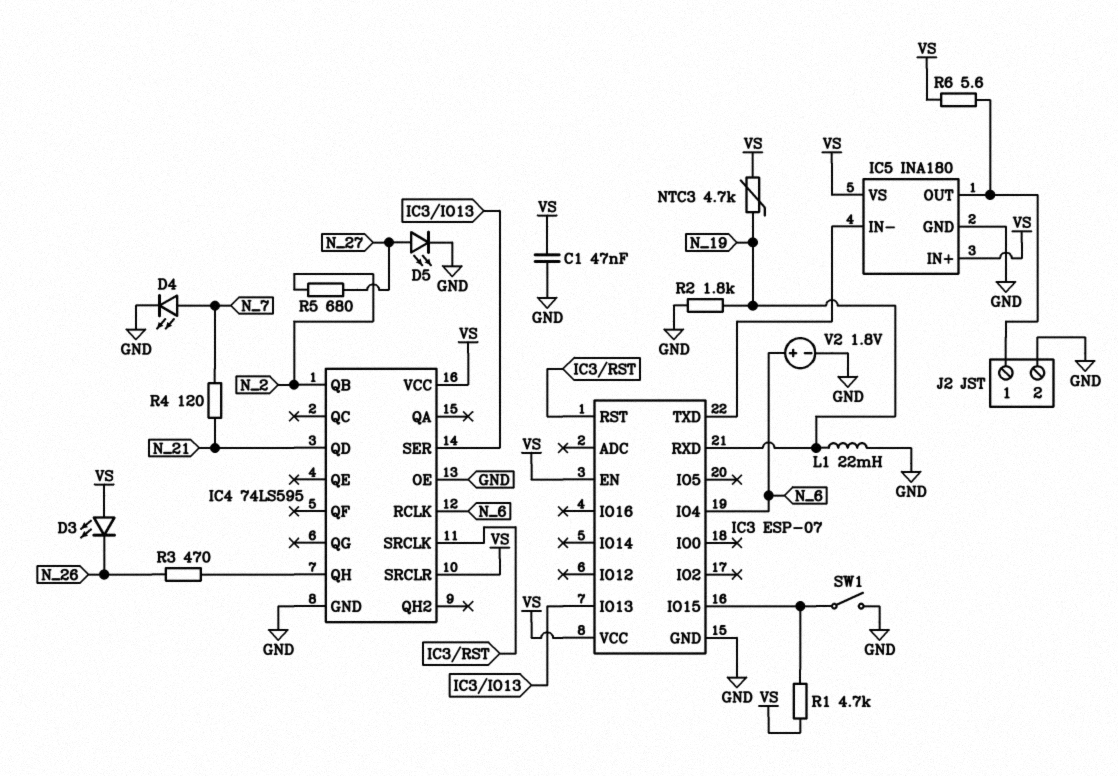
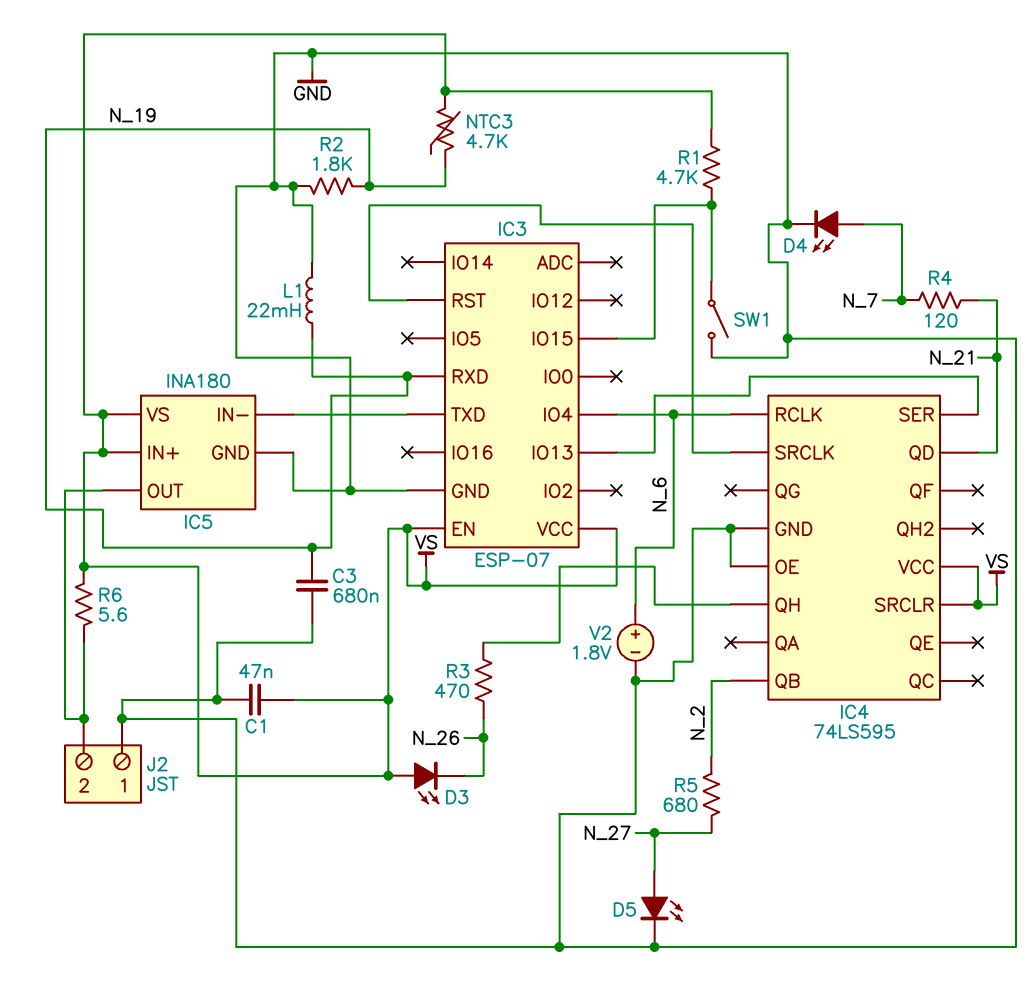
C3: none -> 680nF (GND, N_19)
J2 pin 1: IC5/OUT -> GND
J2 pin 2: GND -> IC5/OUT

